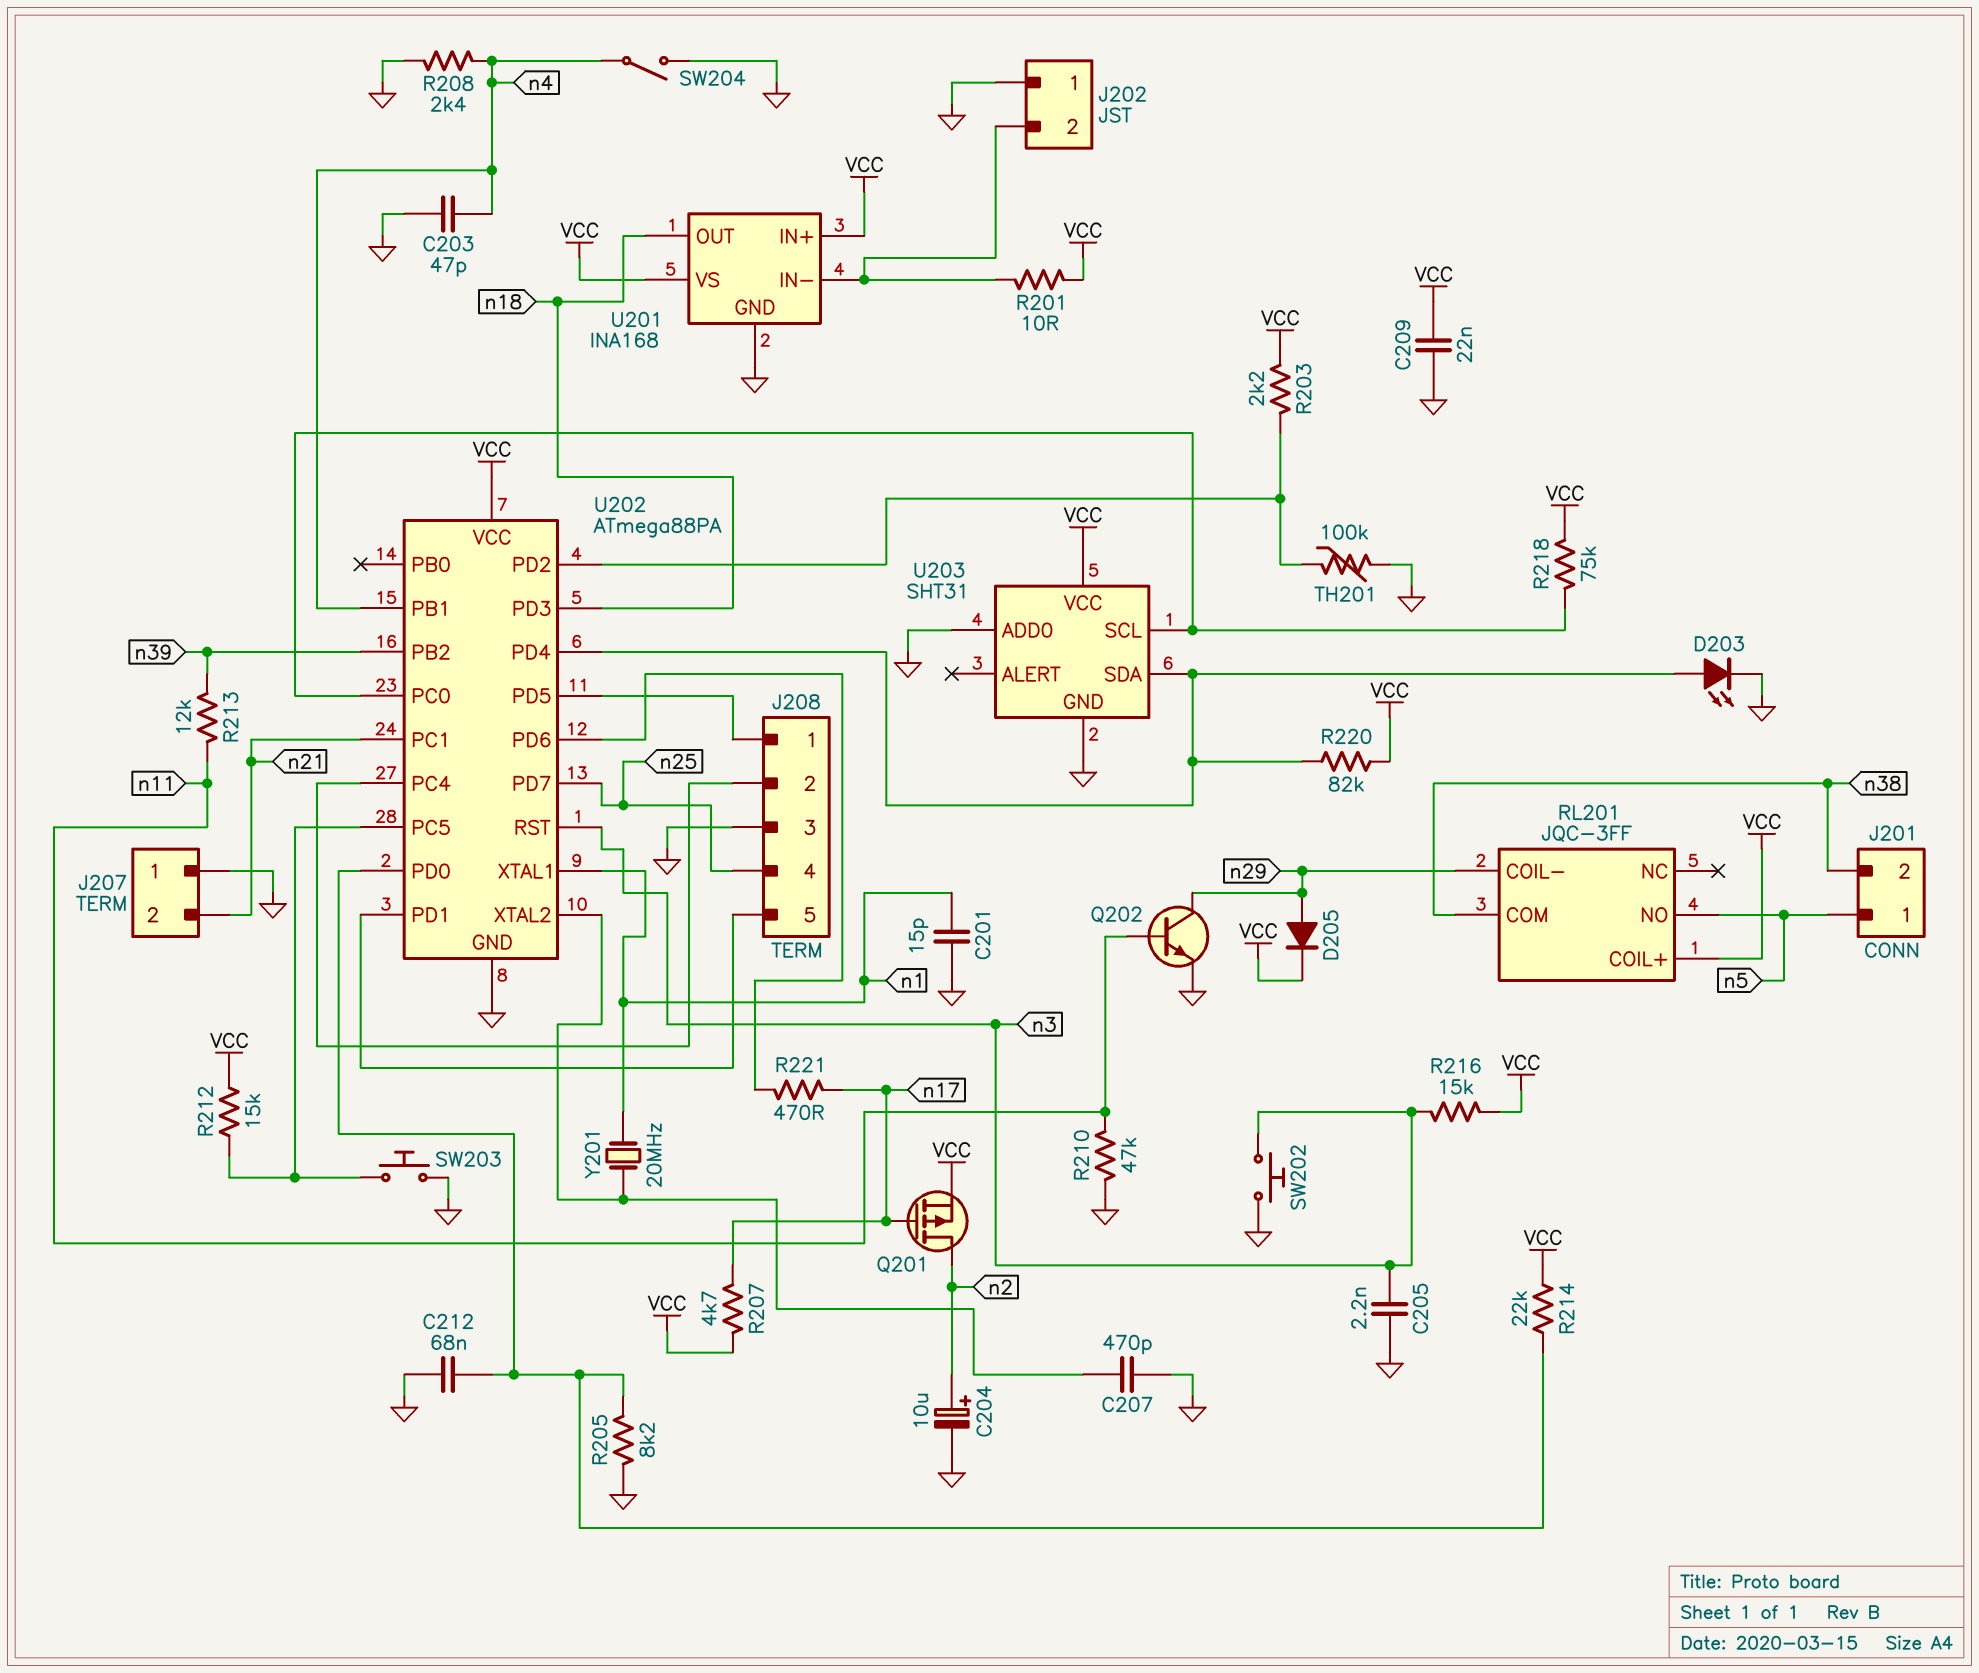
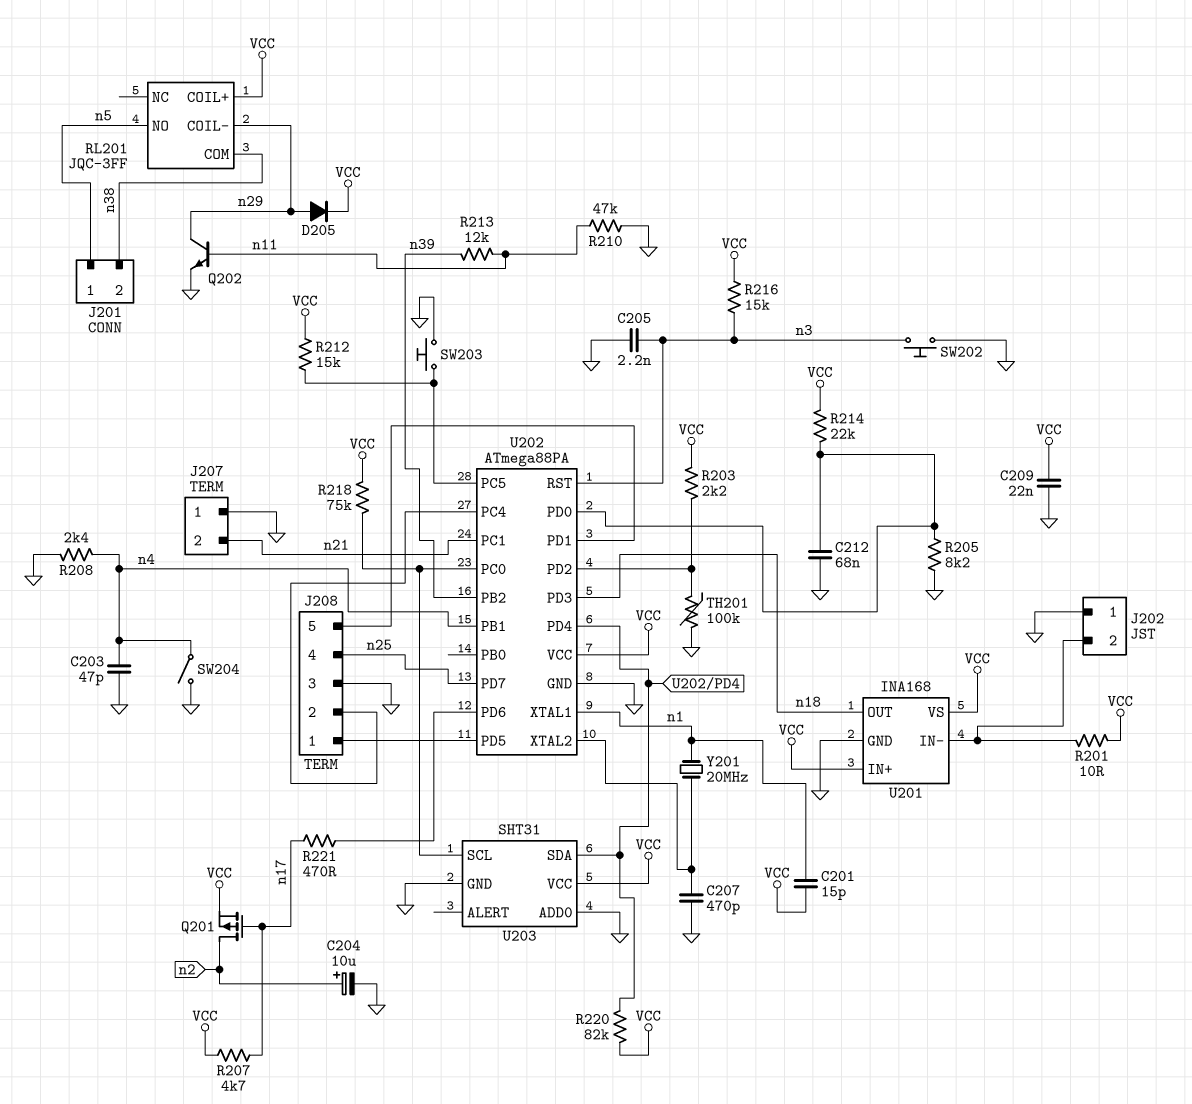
C201: 15pF (GND, n1) -> 15pF (VCC, n1)
D203: LED (A U202/PD4, K GND) -> none

